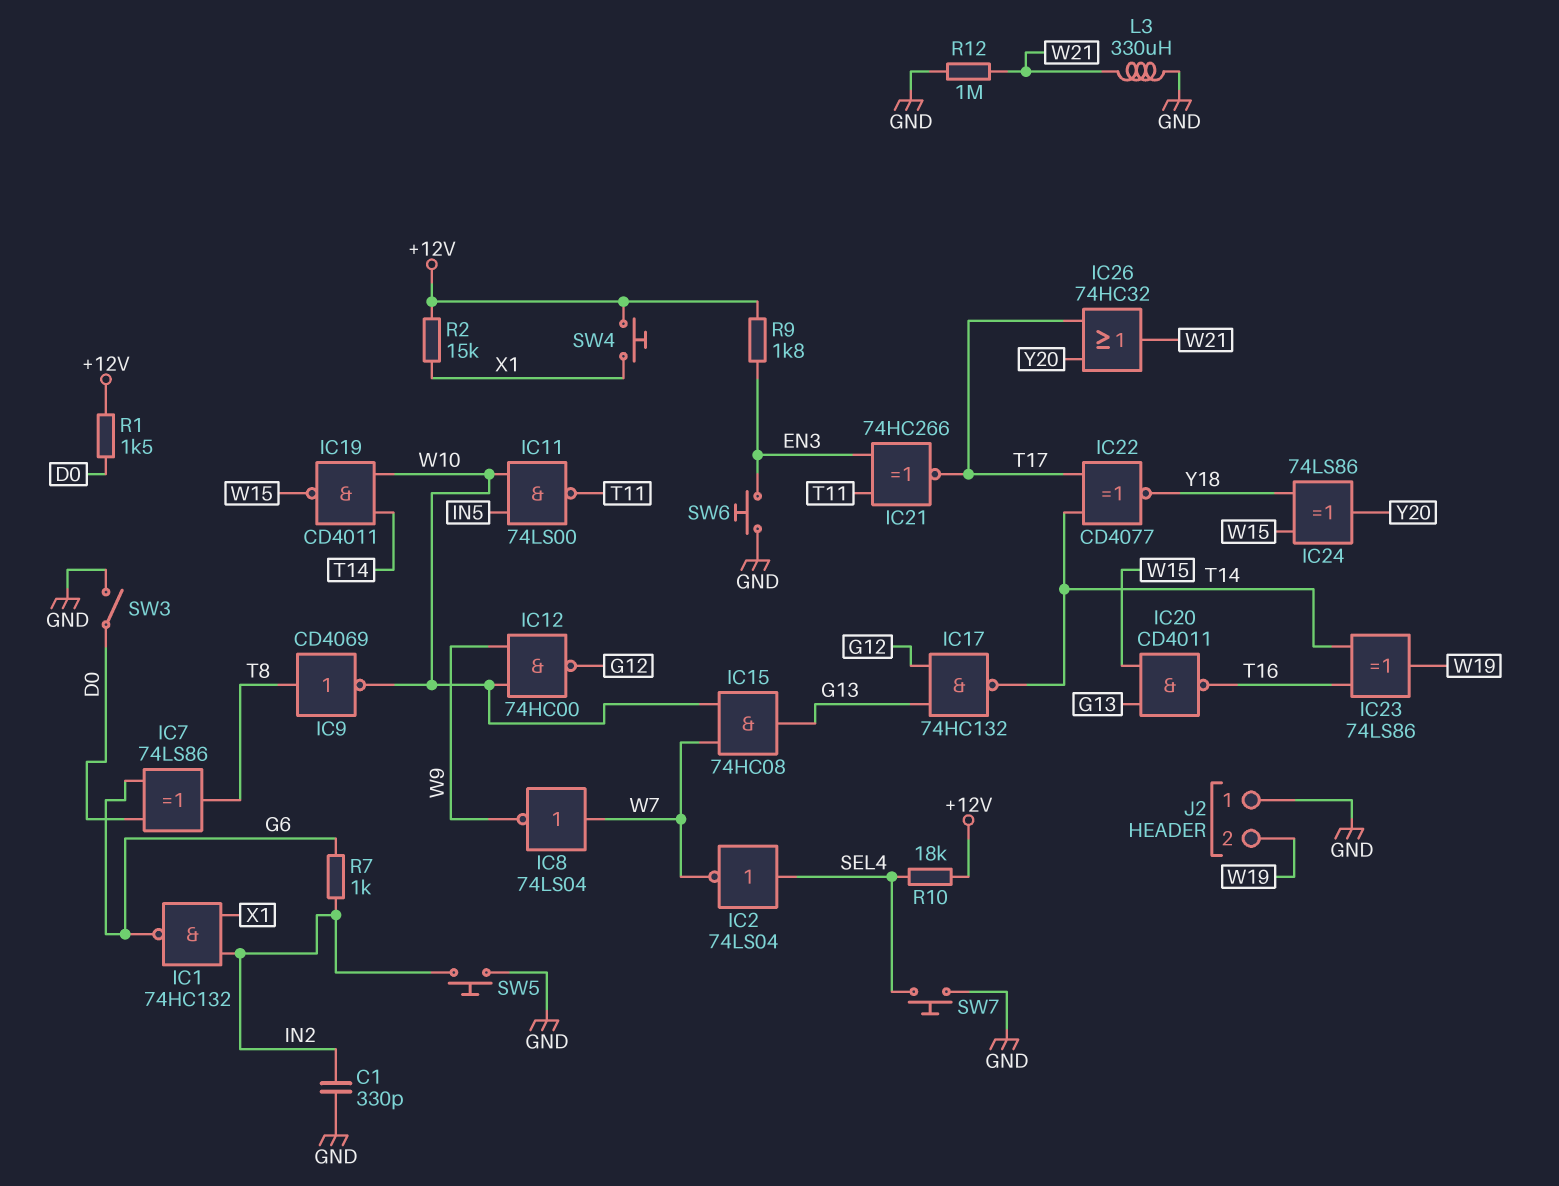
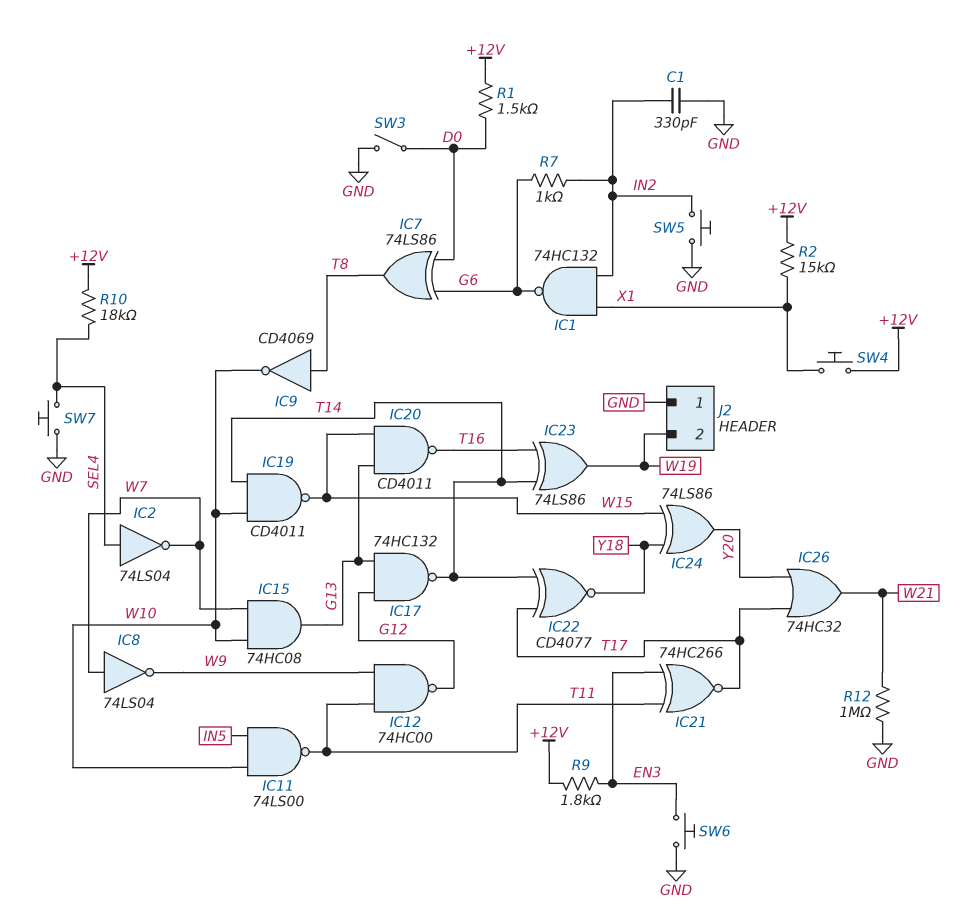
IC12: NAND 74HC00 (in W9, in W10, out G12) -> NAND 74HC00 (in T11, in W9, out G12)
L3: 330uH (GND, W21) -> none

